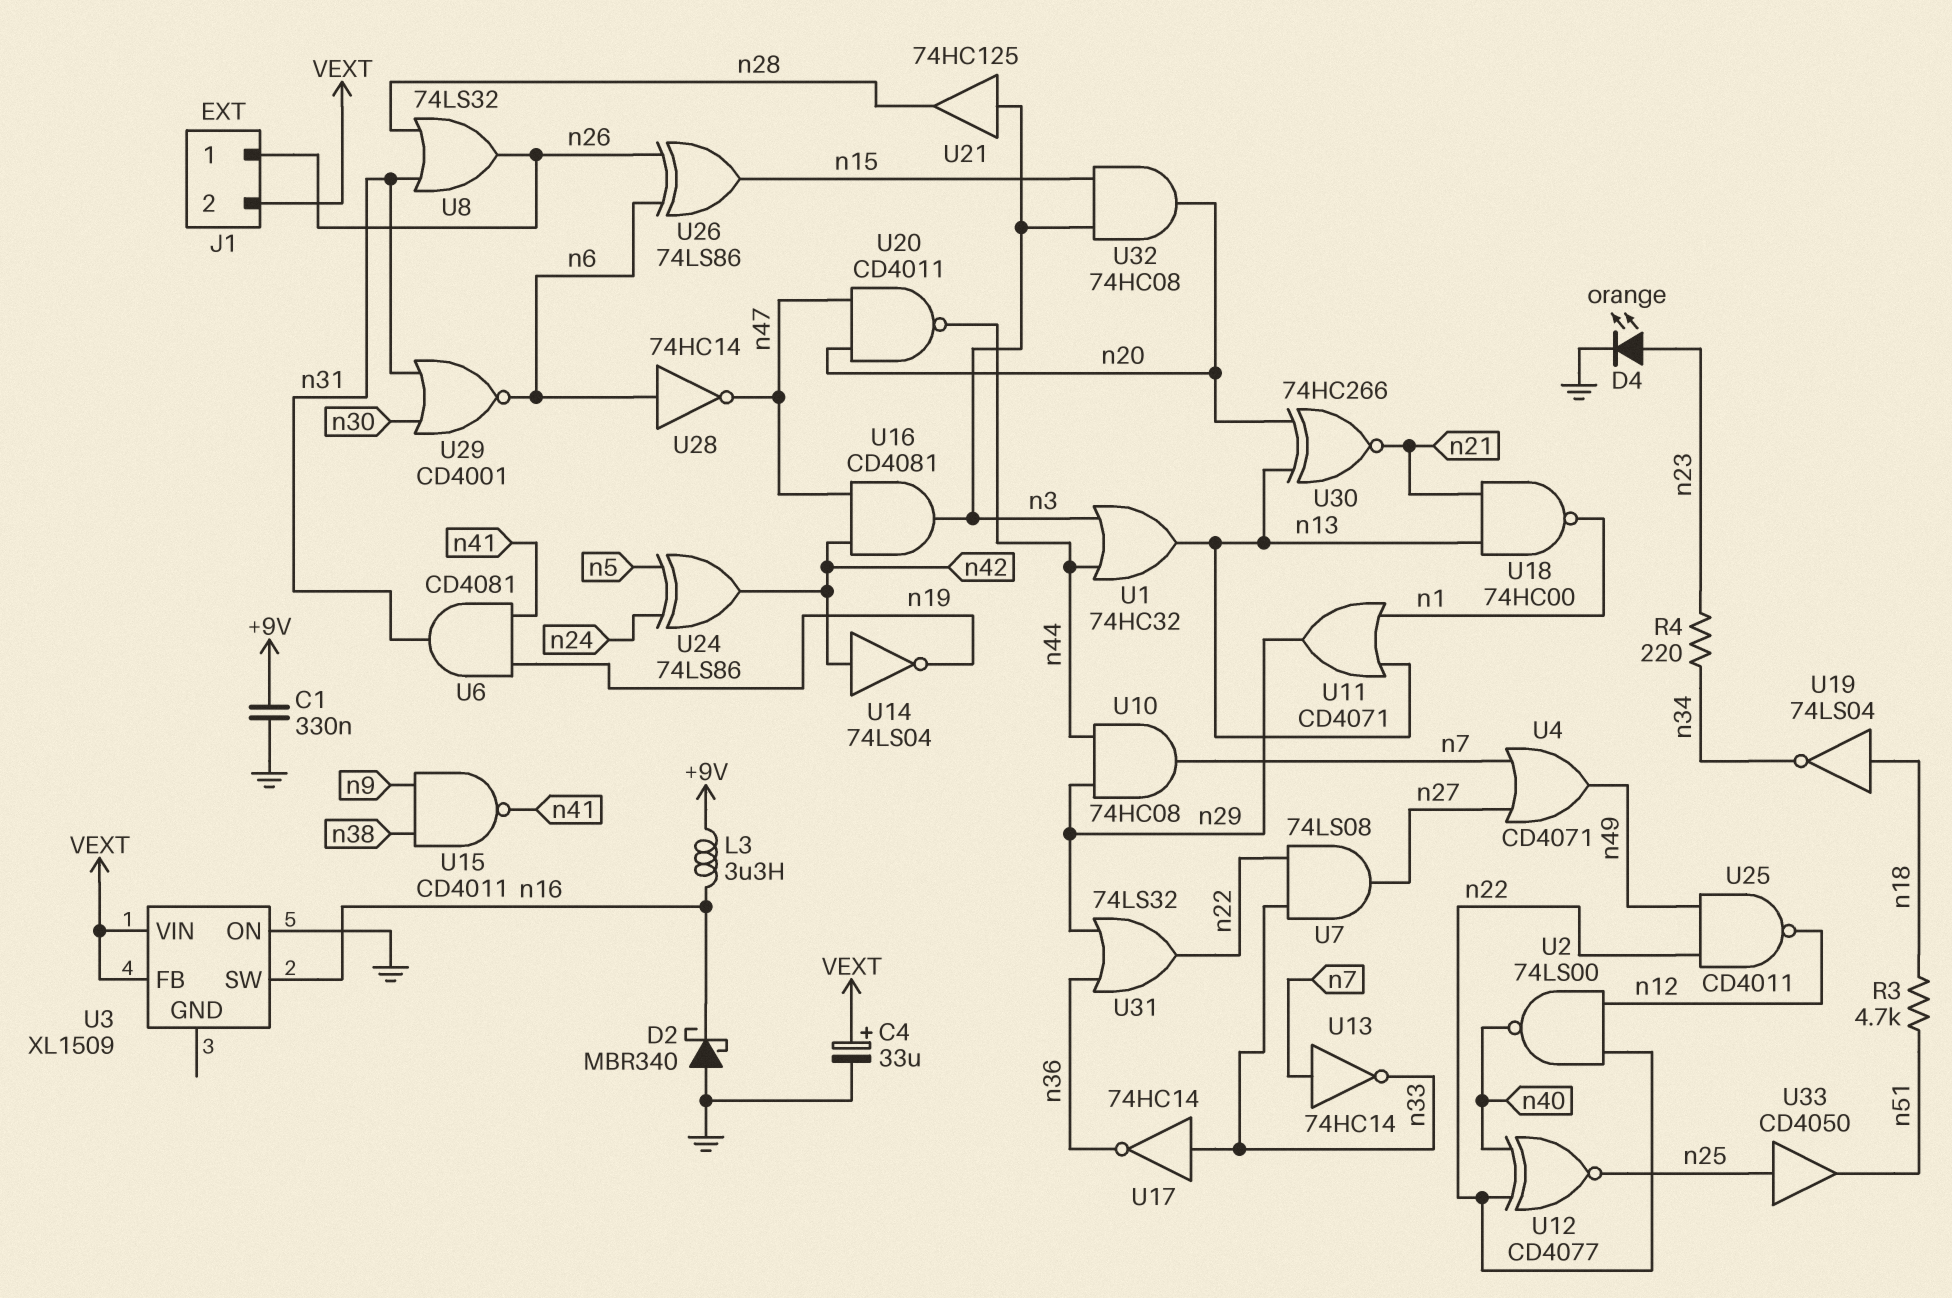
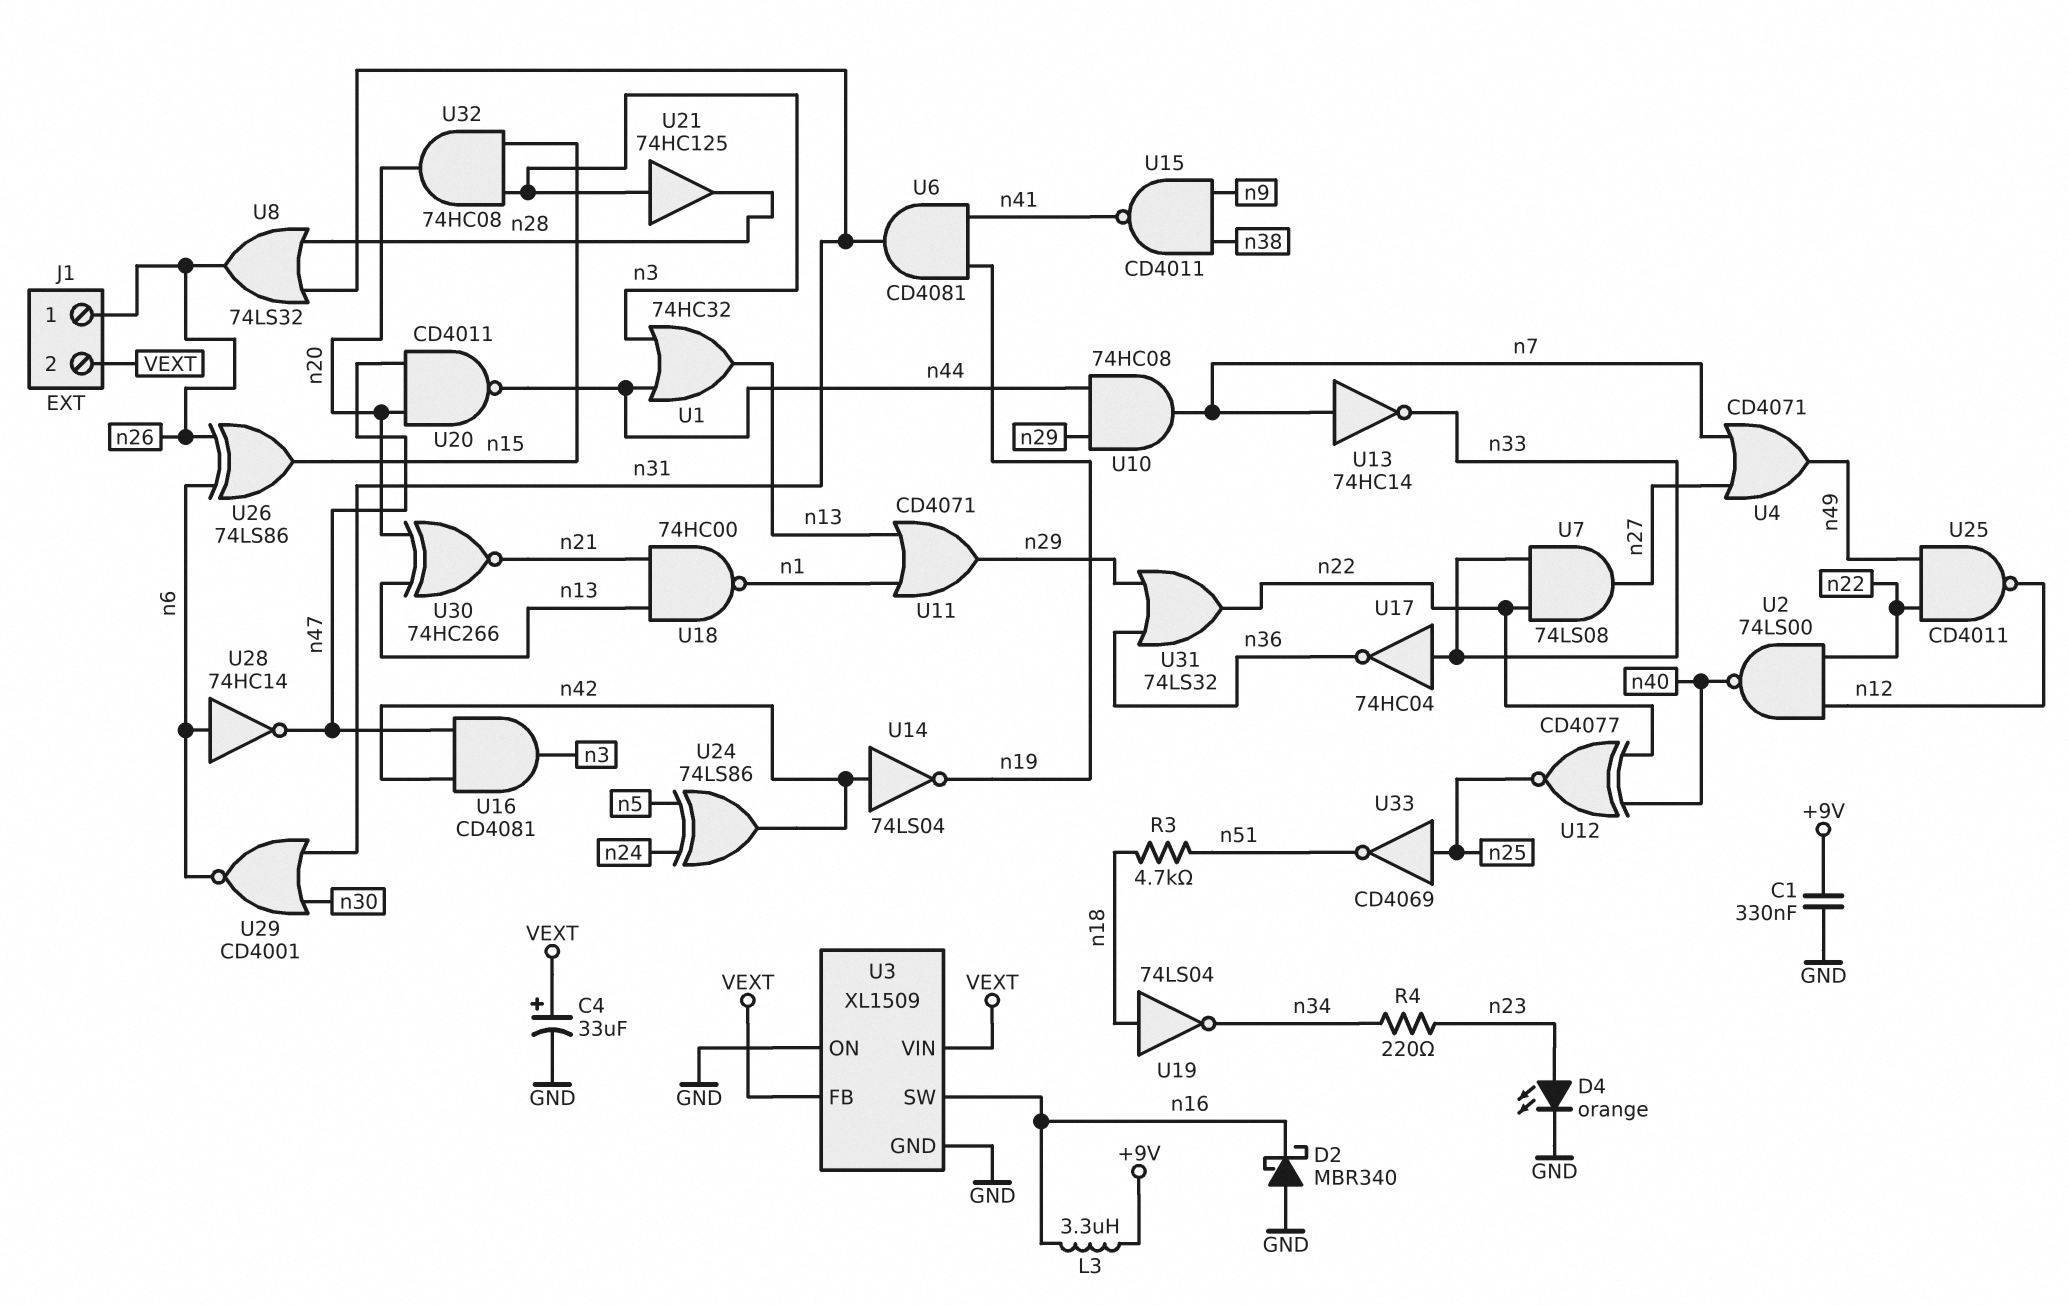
U3 pin GND: none -> GND
U17: NOT 74HC14 (in n33, out n36) -> NOT 74HC04 (in n33, out n36)
U33: buffer CD4050 (in n25, out n51) -> NOT CD4069 (in n25, out n51)

